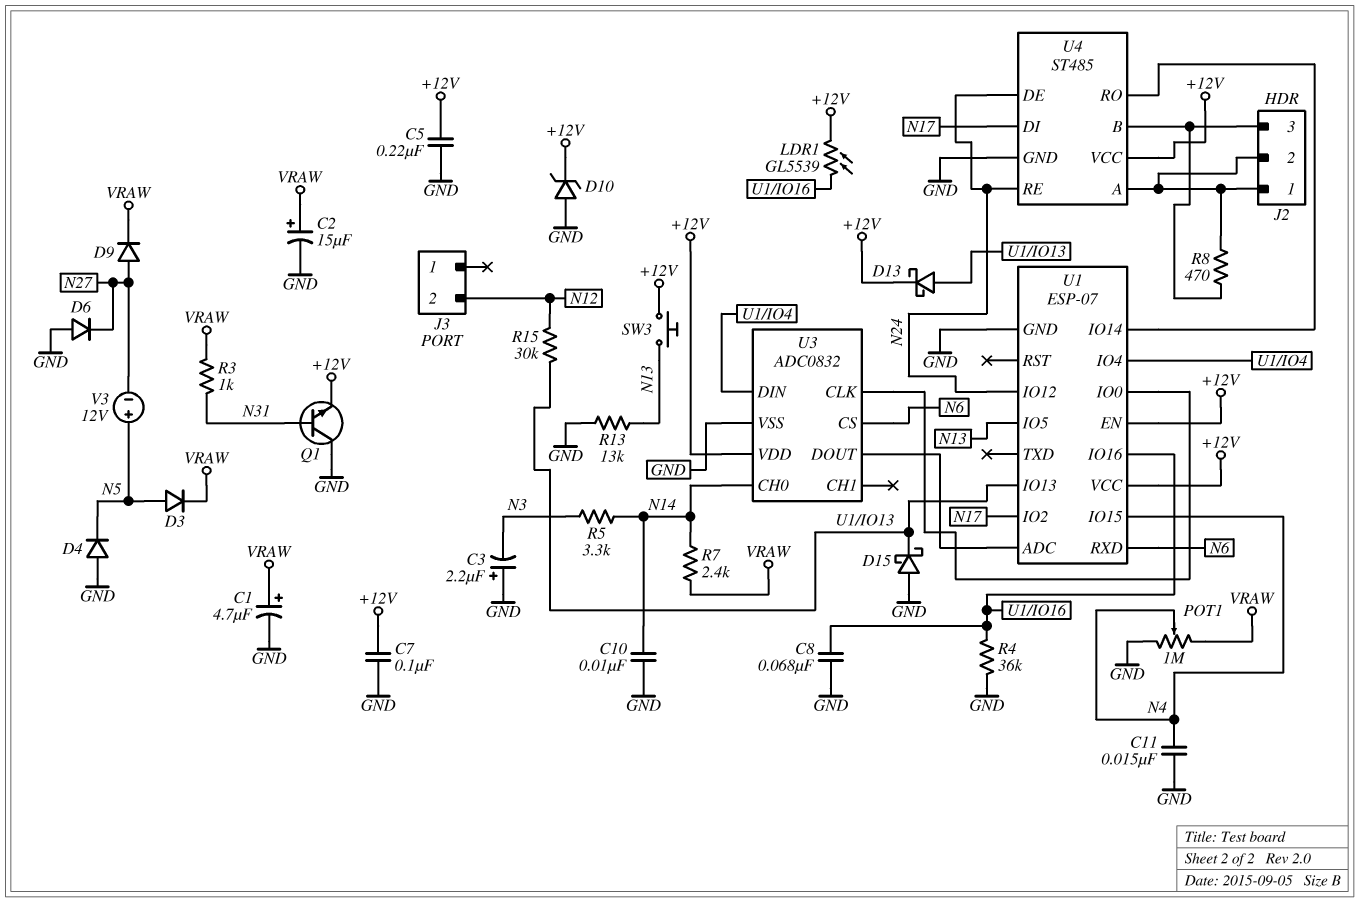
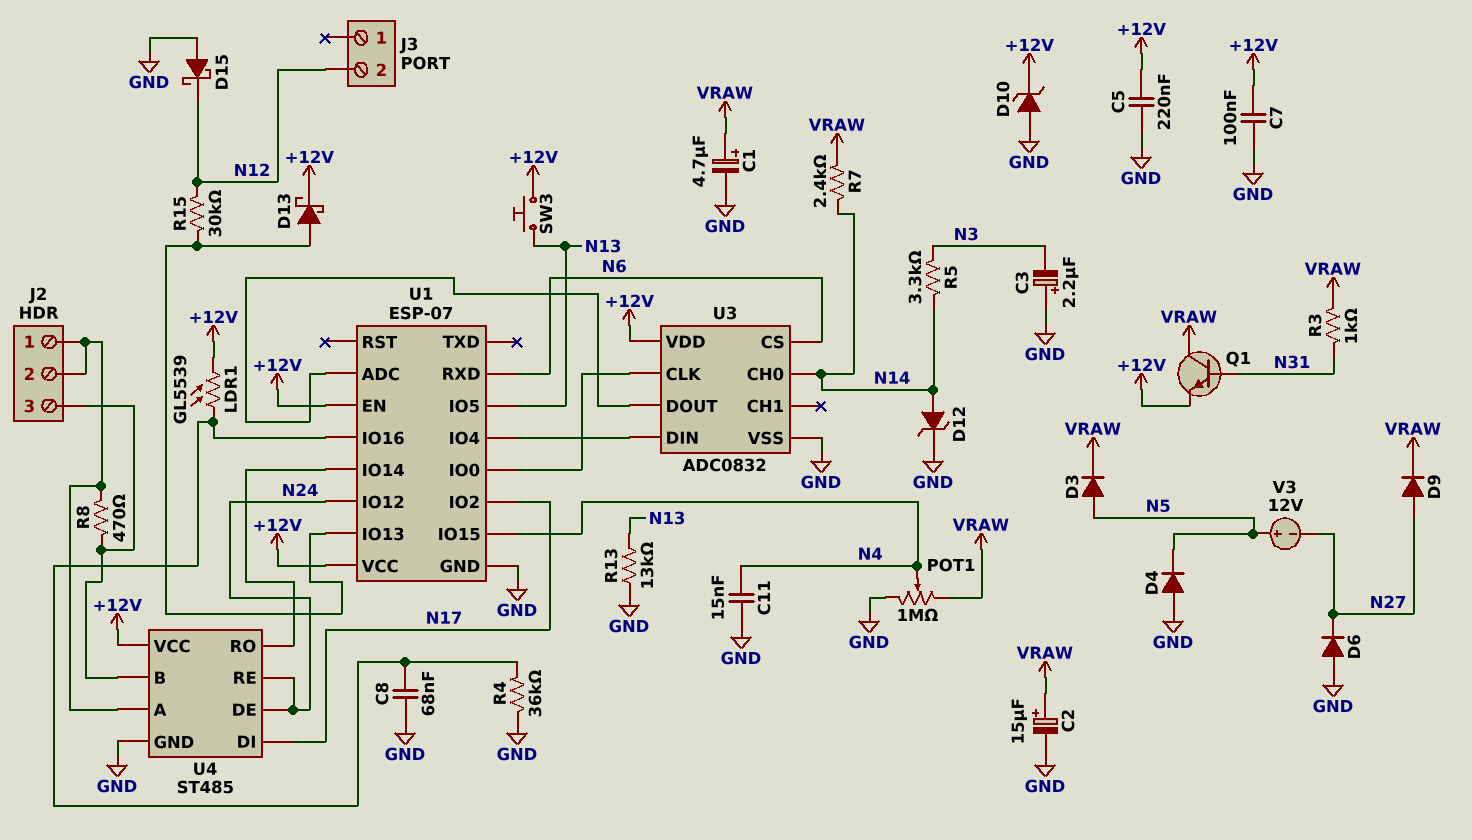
C10: 10nF (GND, N14) -> none
D12: none -> zener (A N14, K GND)
D15: schottky (A GND, K U1/IO13) -> schottky (A GND, K N12)
Q1: NPN (B N31, C GND, E +12V) -> NPN (B N31, C VRAW, E +12V)

